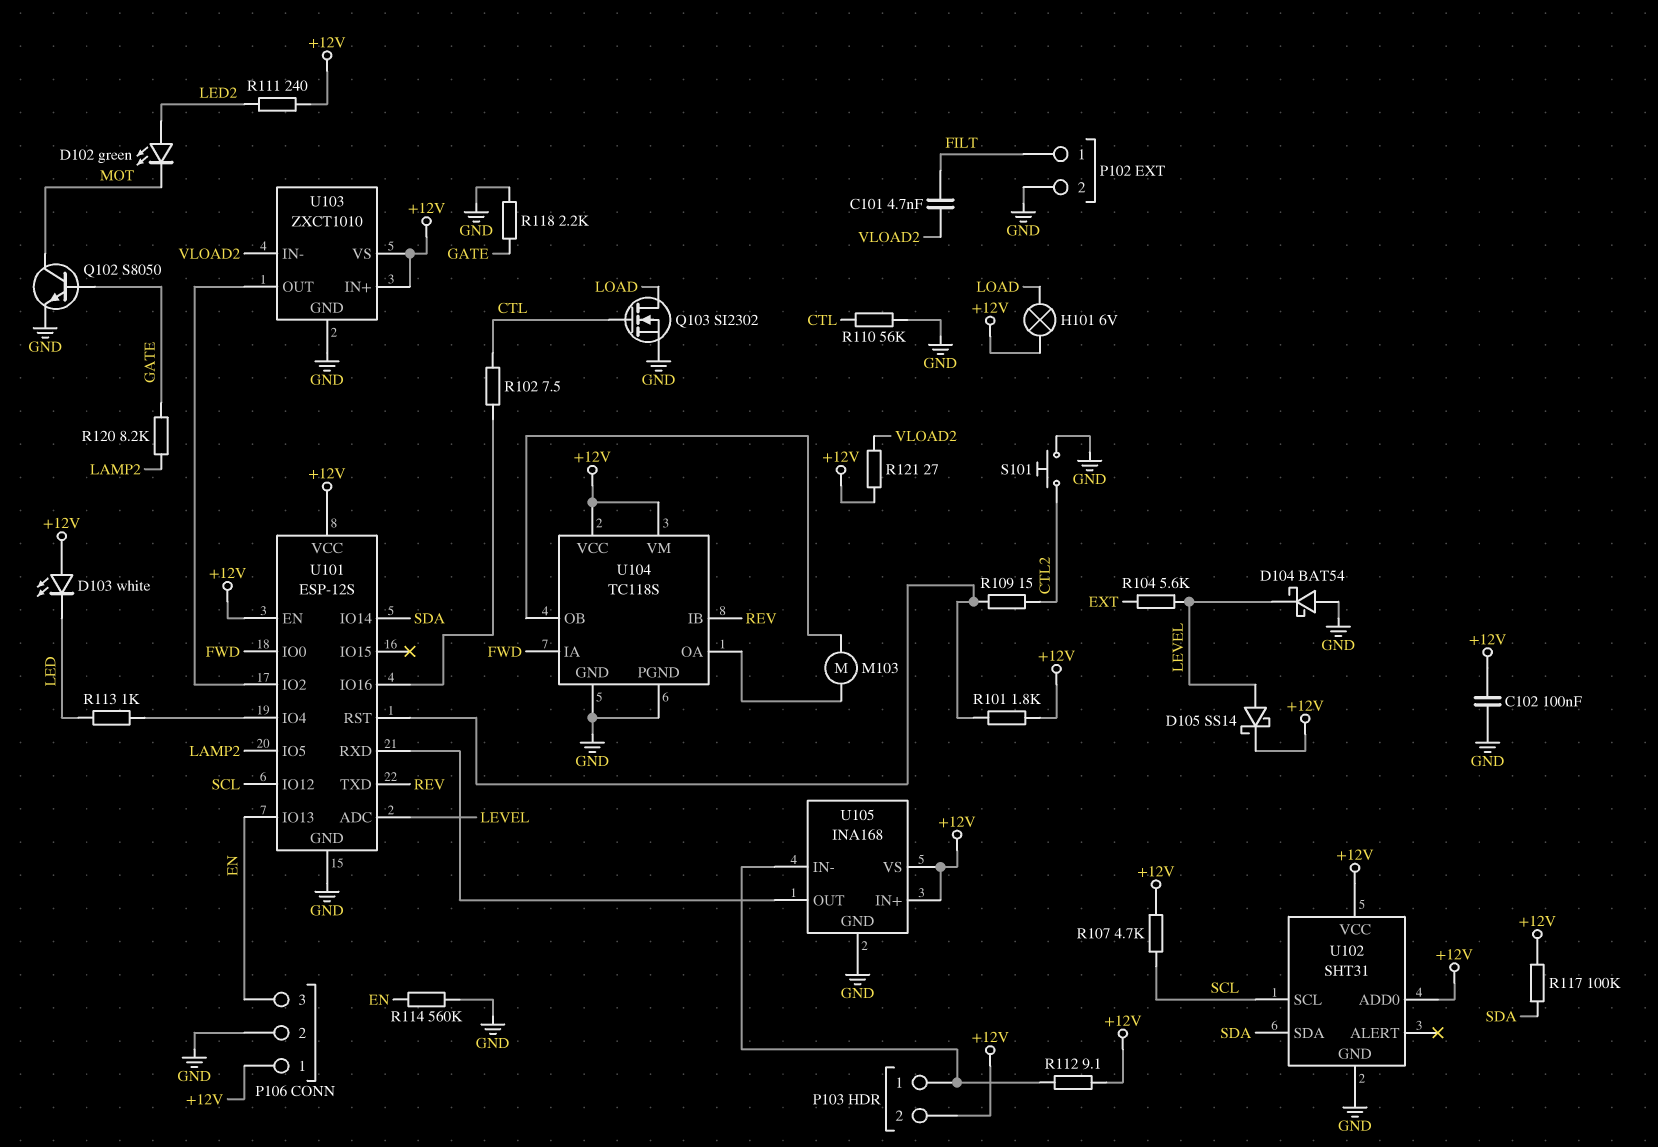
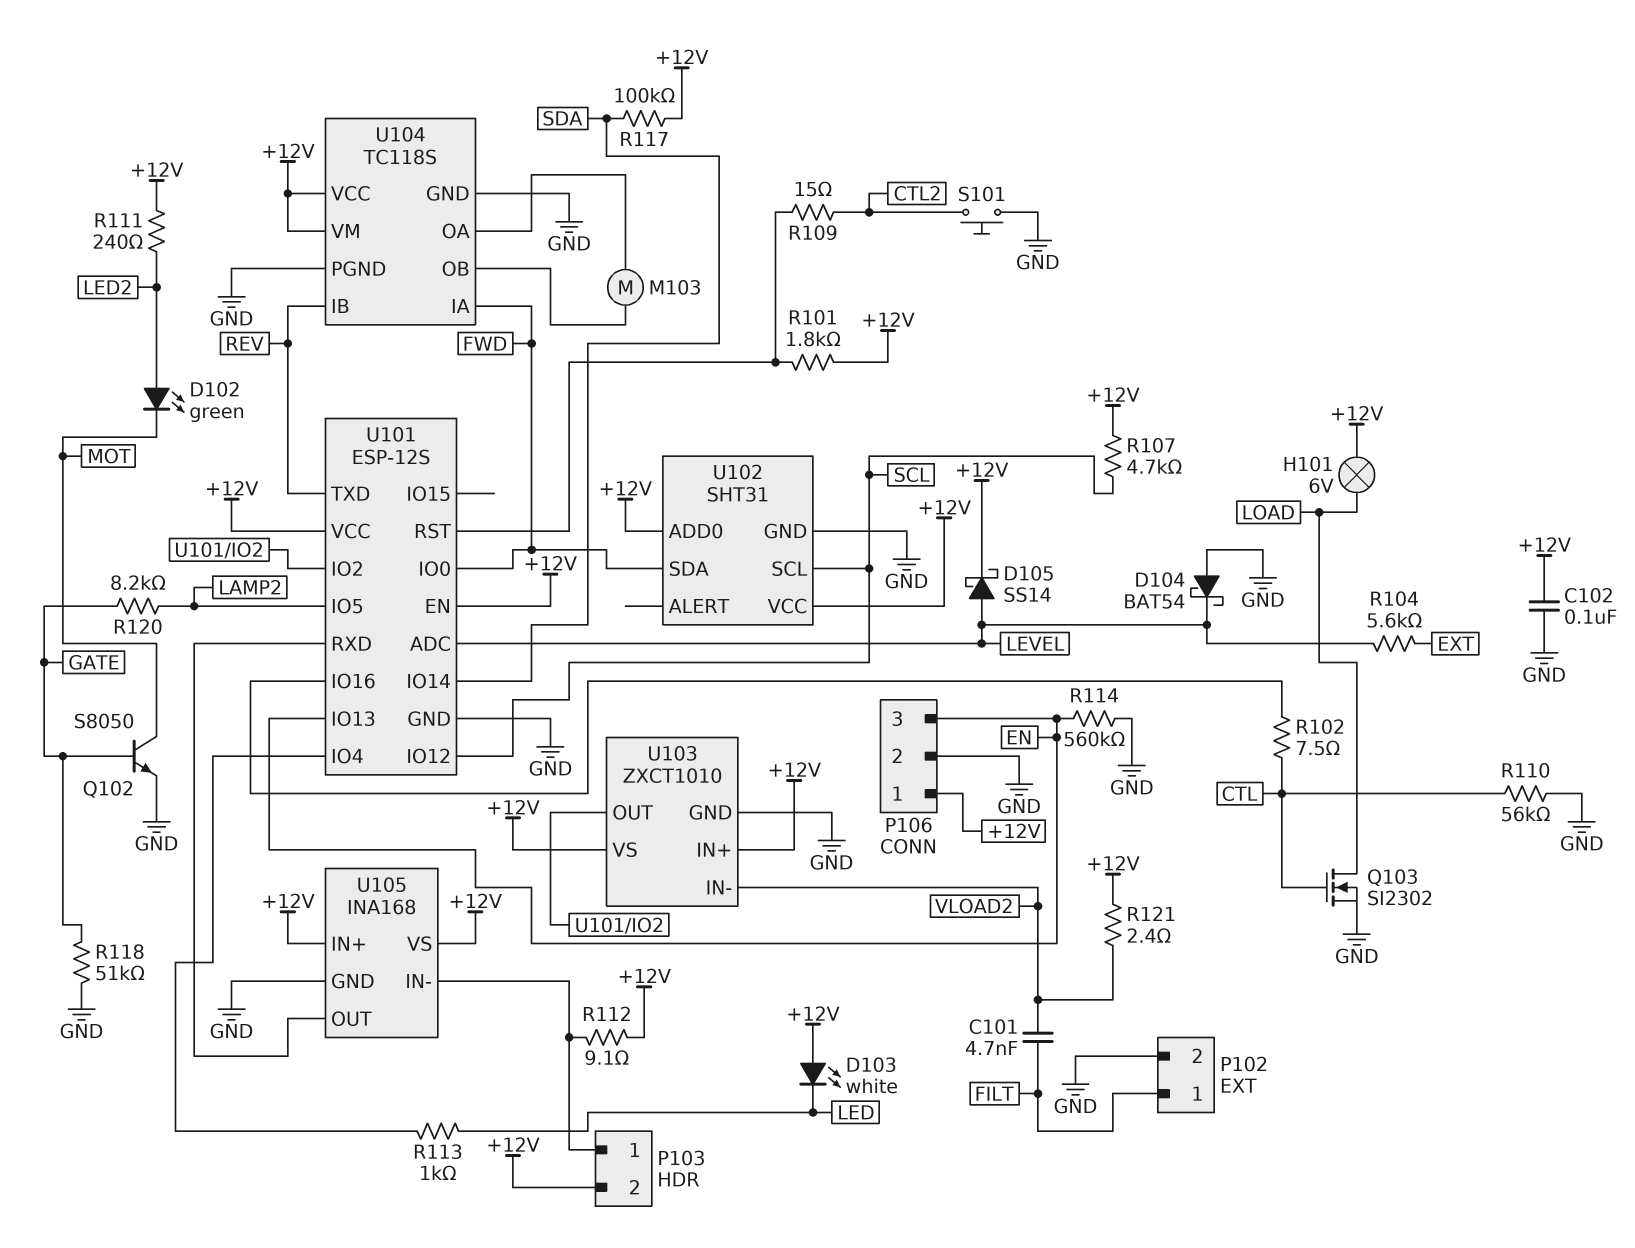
R118: 2.2k (GATE, GND) -> 51k (GATE, GND)
R121: 27 (+12V, VLOAD2) -> 2.4 (+12V, VLOAD2)
U102 pin SDA: SDA -> FWD

